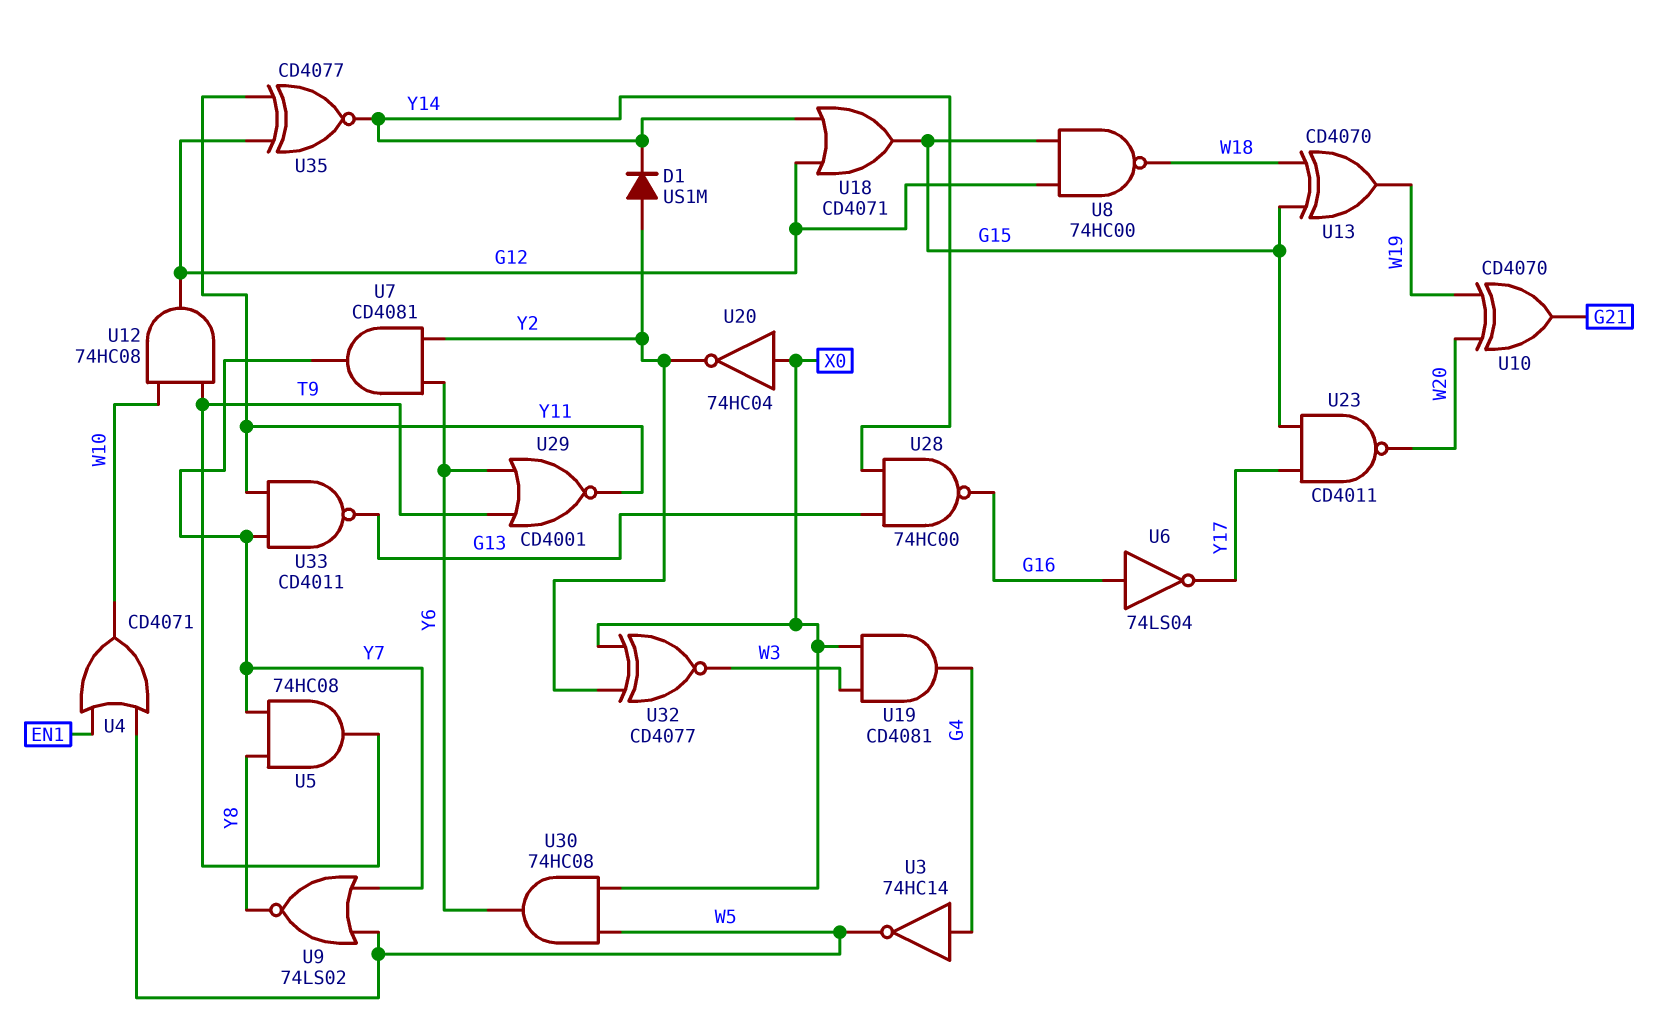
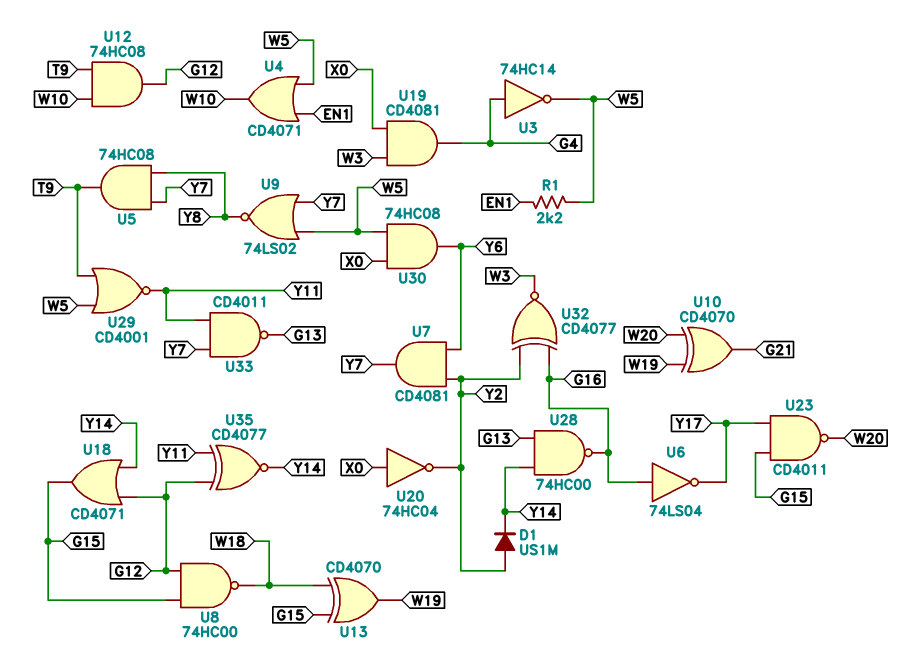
R1: none -> 2.2k (EN1, W5)
U29: NOR CD4001 (in T9, in Y6, out Y11) -> NOR CD4001 (in T9, in W5, out Y11)
U32: XNOR CD4077 (in X0, in Y2, out W3) -> XNOR CD4077 (in G16, in Y2, out W3)

